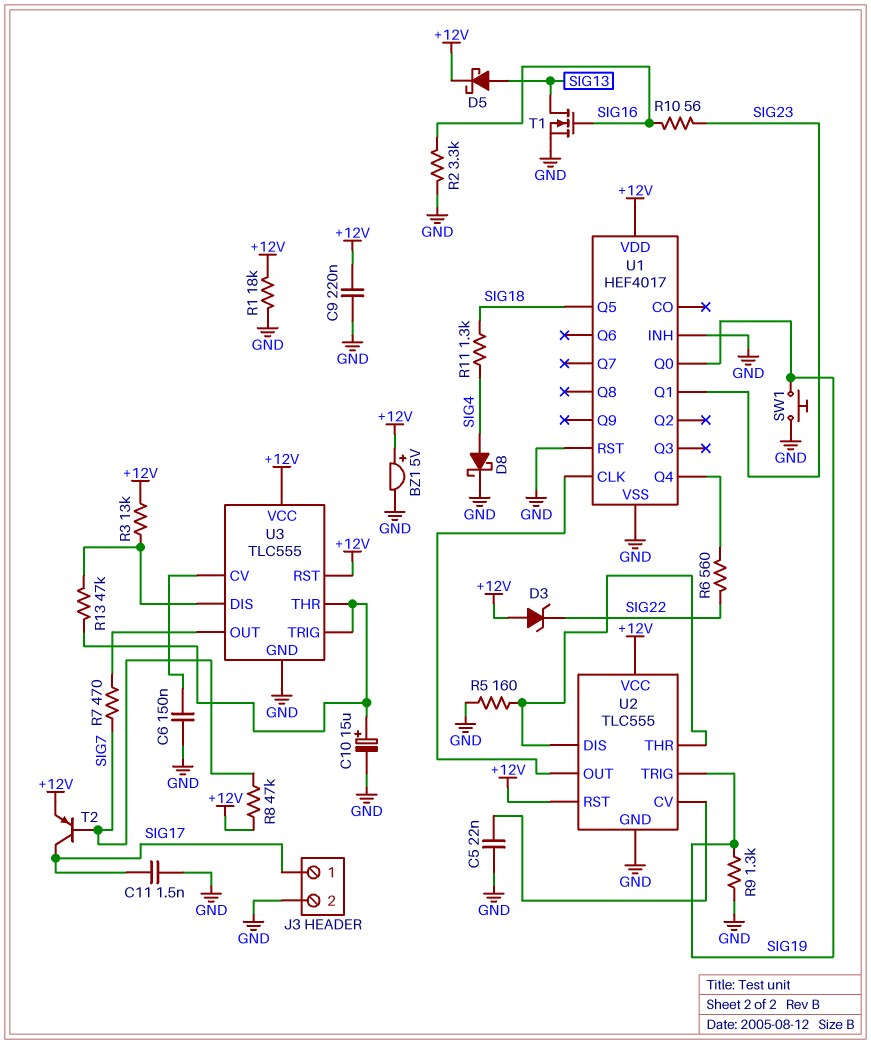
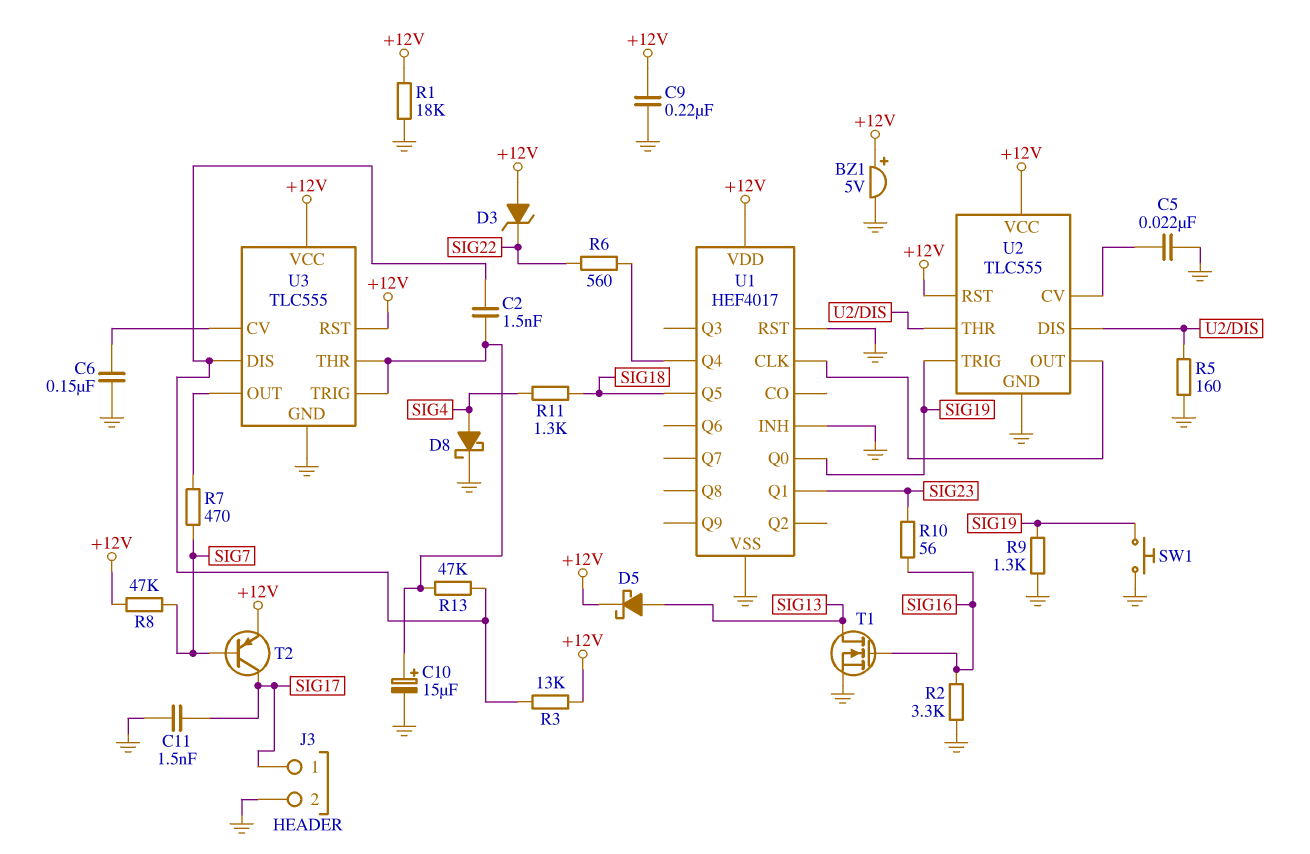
C2: none -> 1.5nF (U3/DIS, U3/THR)

